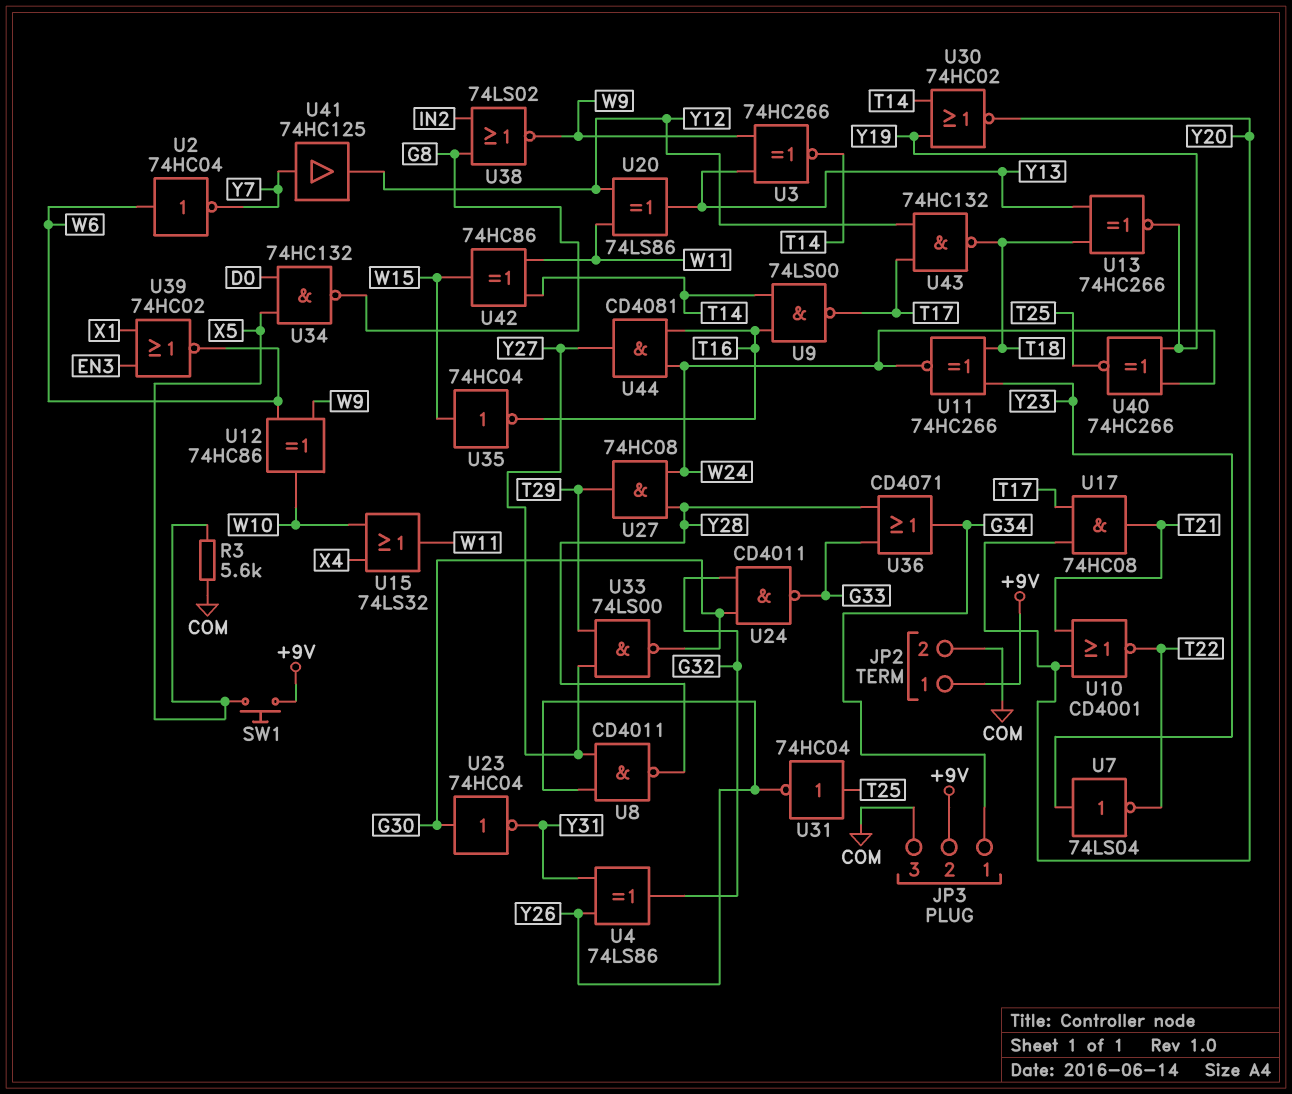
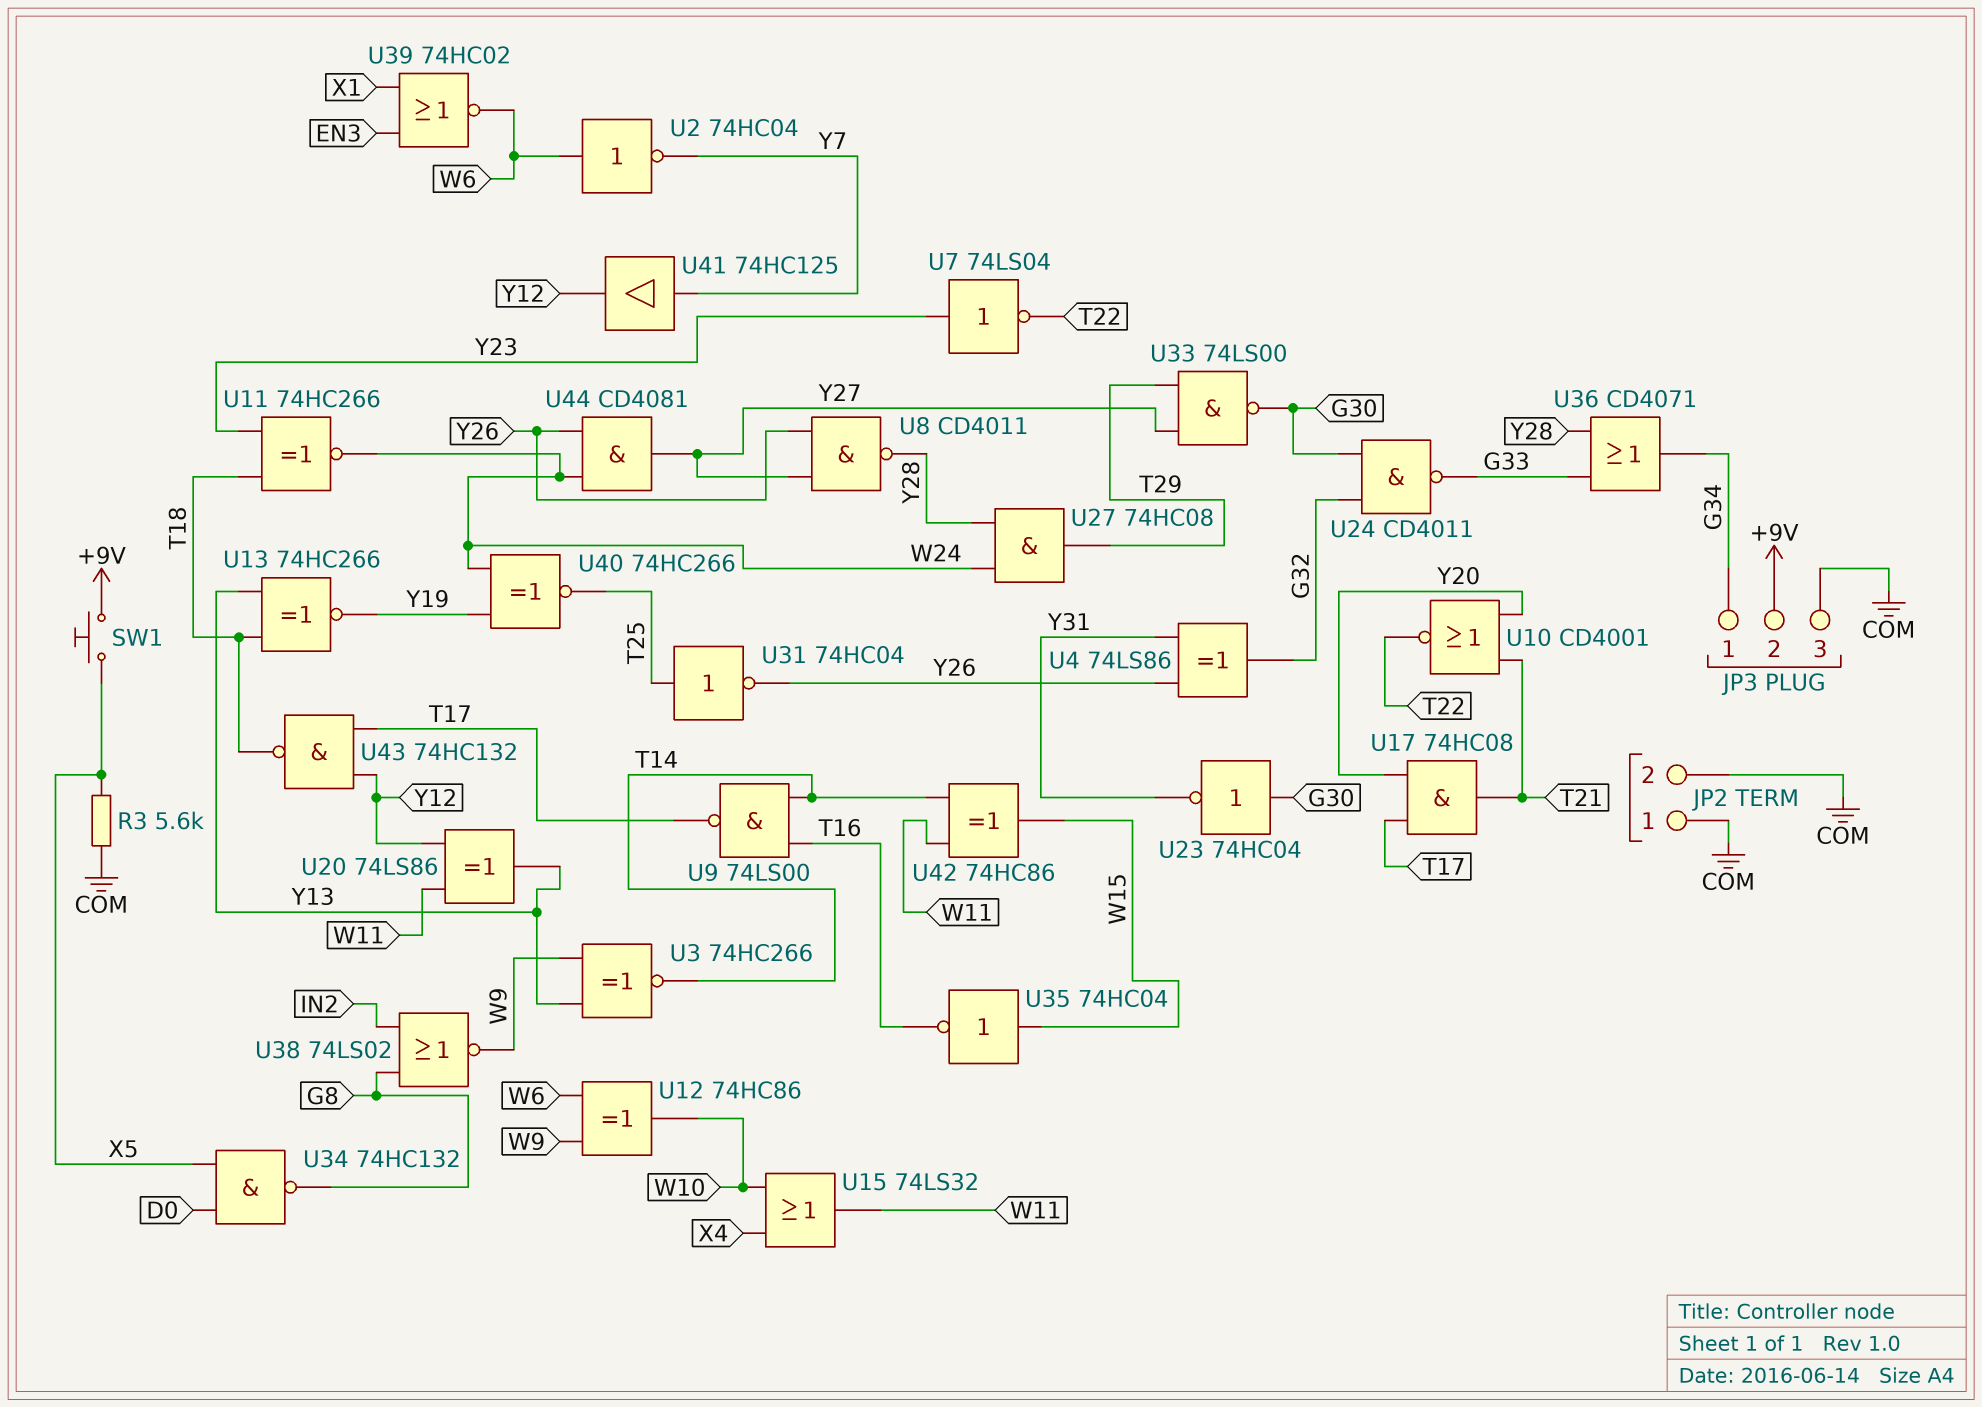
JP2 pin 1: +9V -> COM
U30: NOR 74HC02 (in T14, in Y19, out Y20) -> none
U44: AND CD4081 (in T16, in W24, out Y27) -> AND CD4081 (in W24, in Y26, out Y27)

